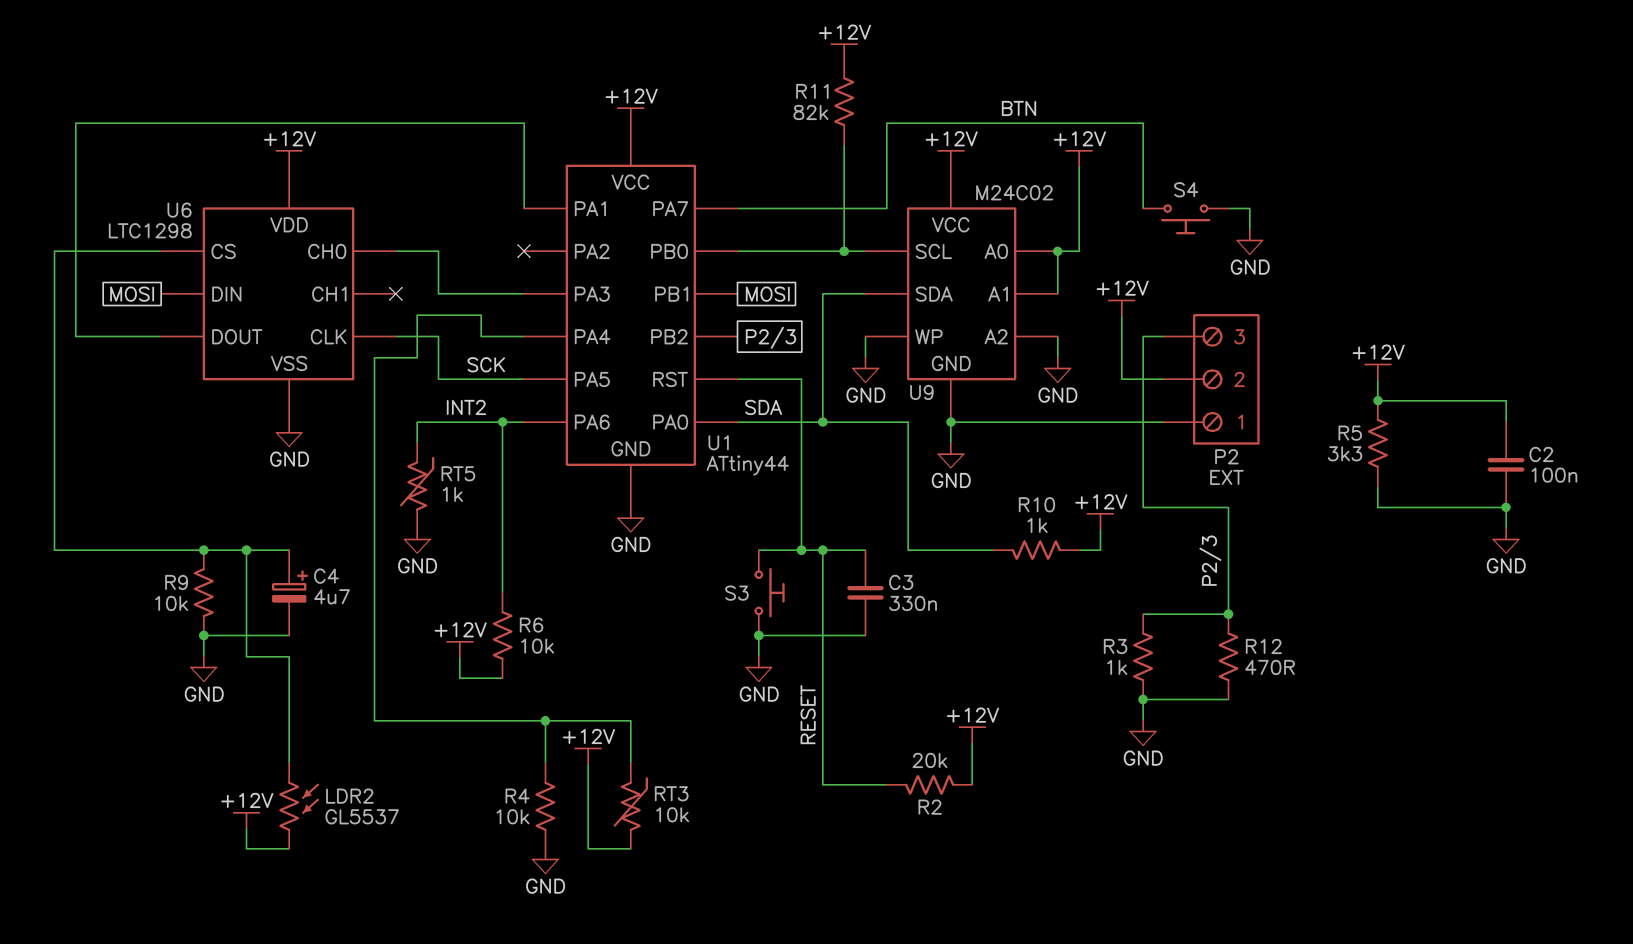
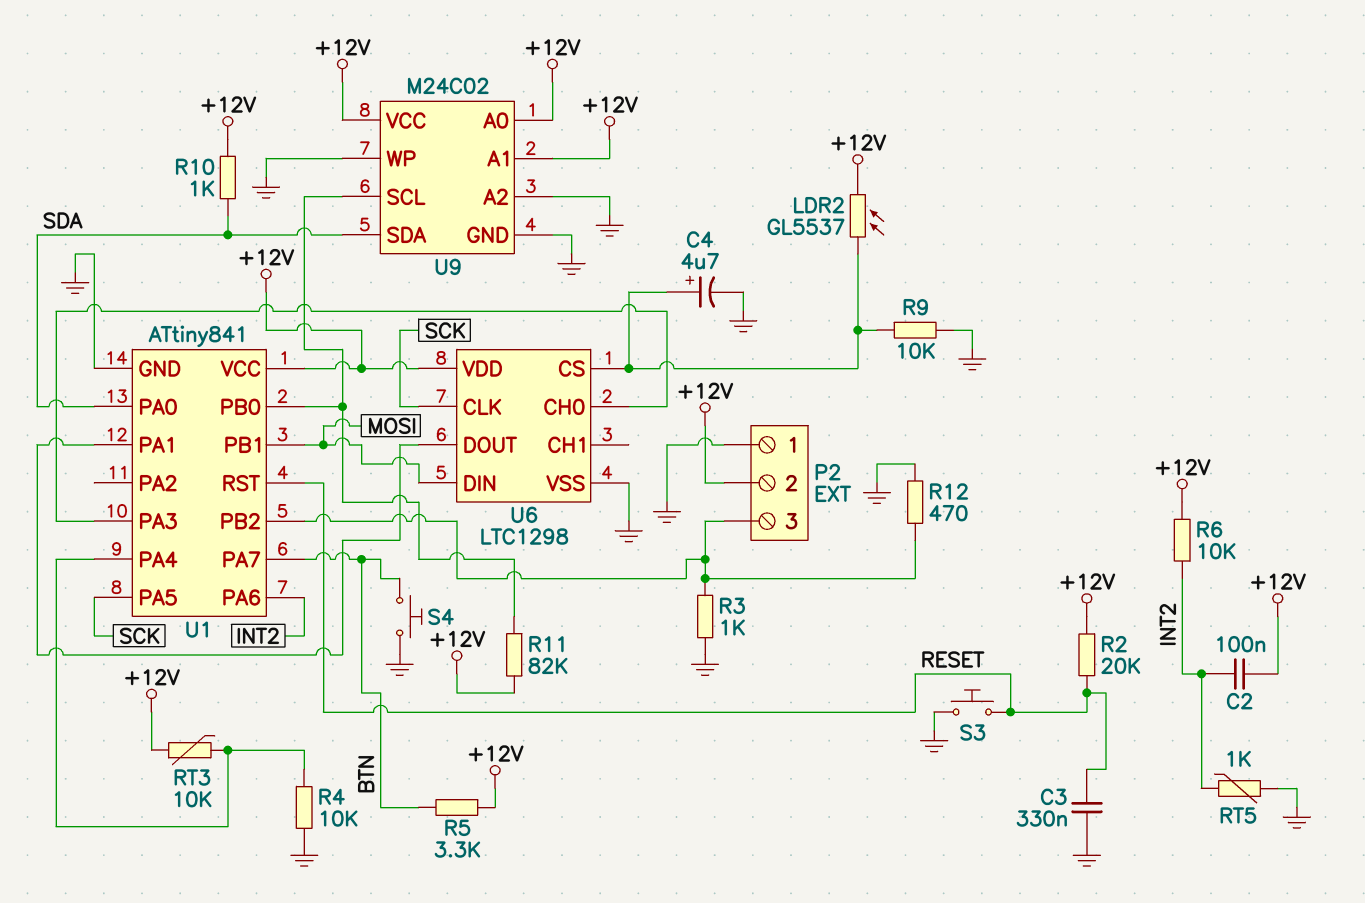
C2: 100nF (+12V, GND) -> 100nF (+12V, INT2)
R5: 3.3k (+12V, GND) -> 3.3k (+12V, BTN)
U1: ATtiny44 -> ATtiny841

